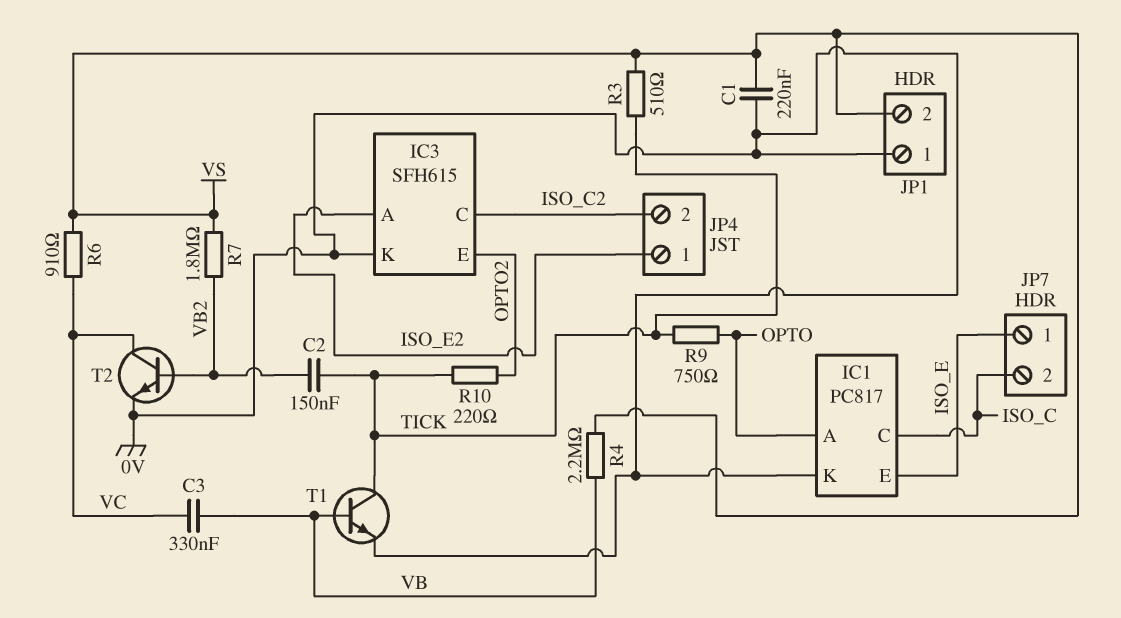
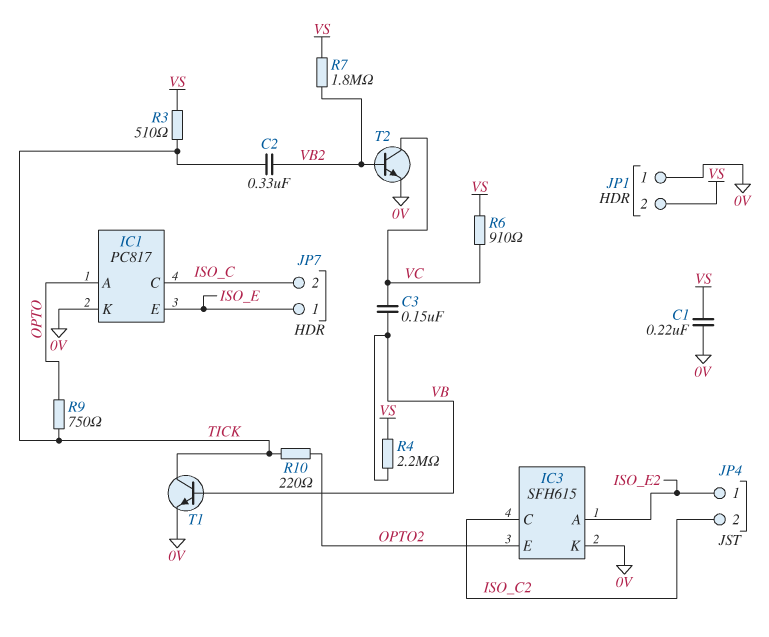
C2: 150nF (TICK, VB2) -> 330nF (TICK, VB2)
C3: 330nF (VB, VC) -> 150nF (VB, VC)

